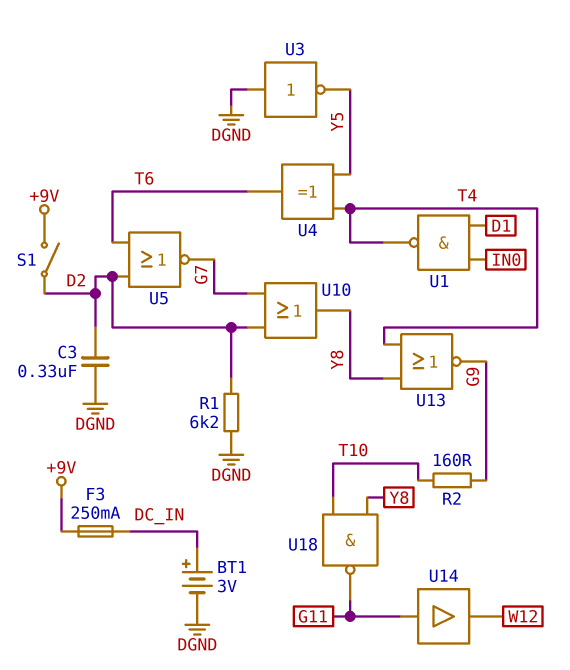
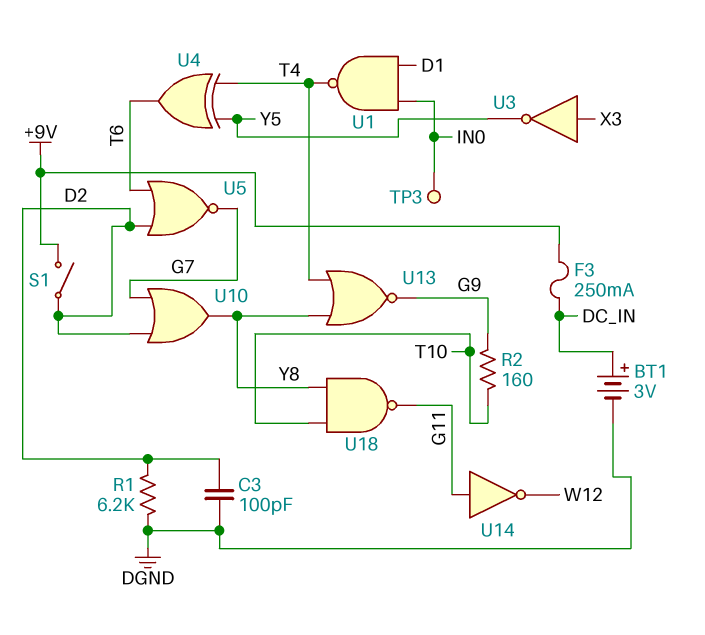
C3: 330nF (D2, DGND) -> 100pF (D2, DGND)
TP3: none -> test point (IN0)
U3: NOT (in DGND, out Y5) -> NOT (in X3, out Y5)
U14: buffer (in G11, out W12) -> NOT (in G11, out W12)

